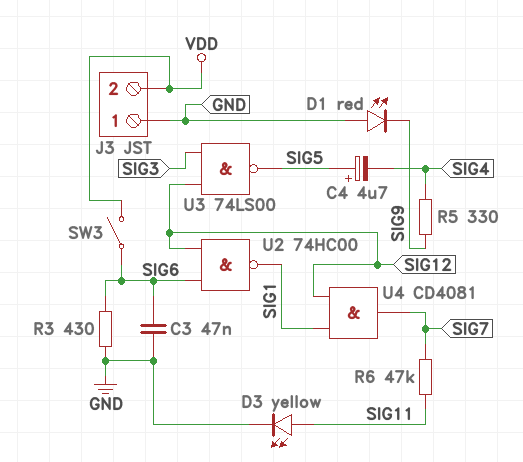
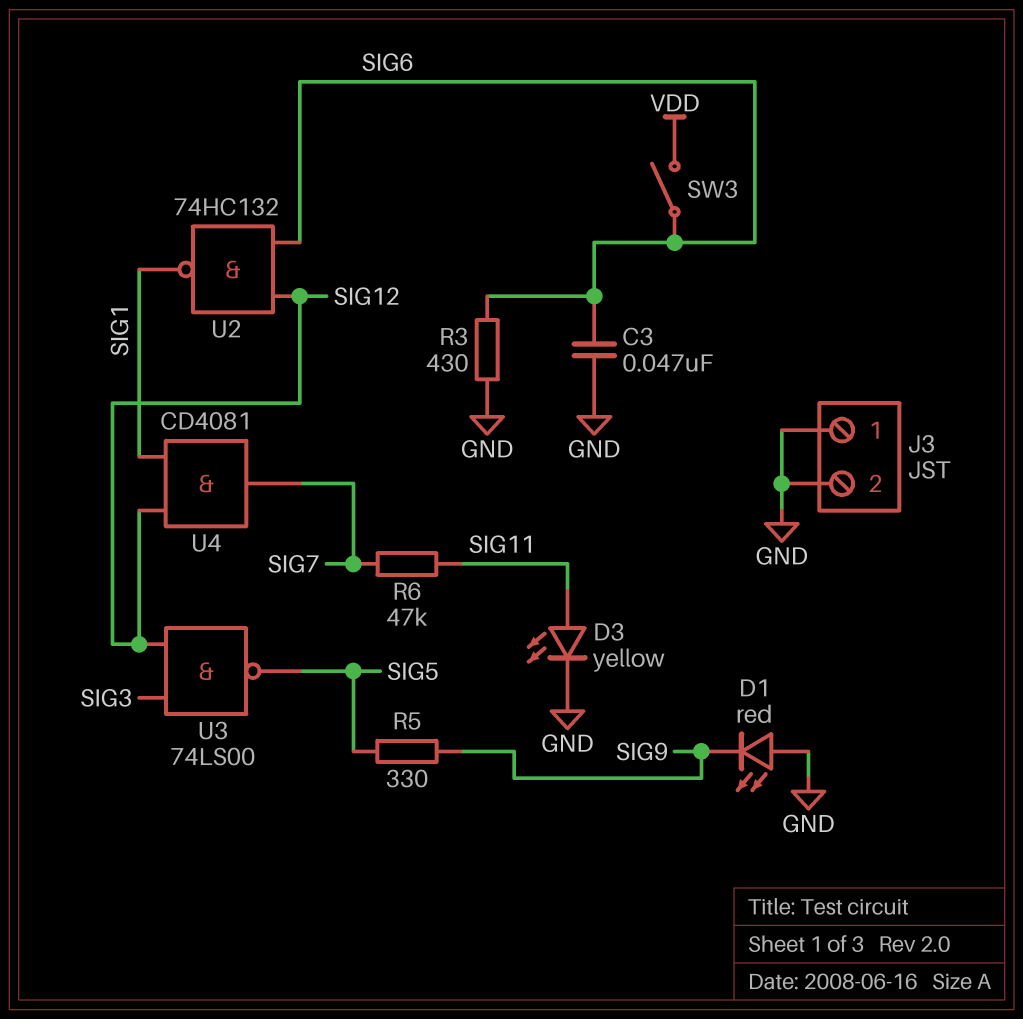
C4: 4.7uF (plus SIG5, minus SIG4) -> none
J3 pin 2: VDD -> GND
R5: 330 (SIG4, SIG9) -> 330 (SIG5, SIG9)
U2: NAND 74HC00 (in SIG6, in SIG12, out SIG1) -> NAND 74HC132 (in SIG6, in SIG12, out SIG1)

